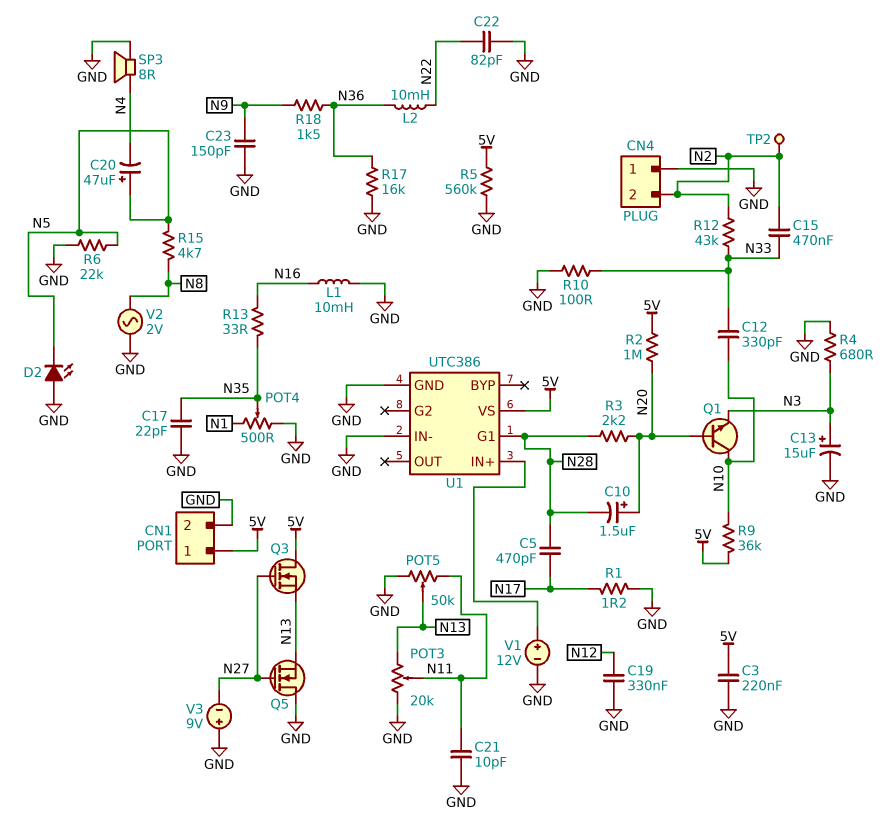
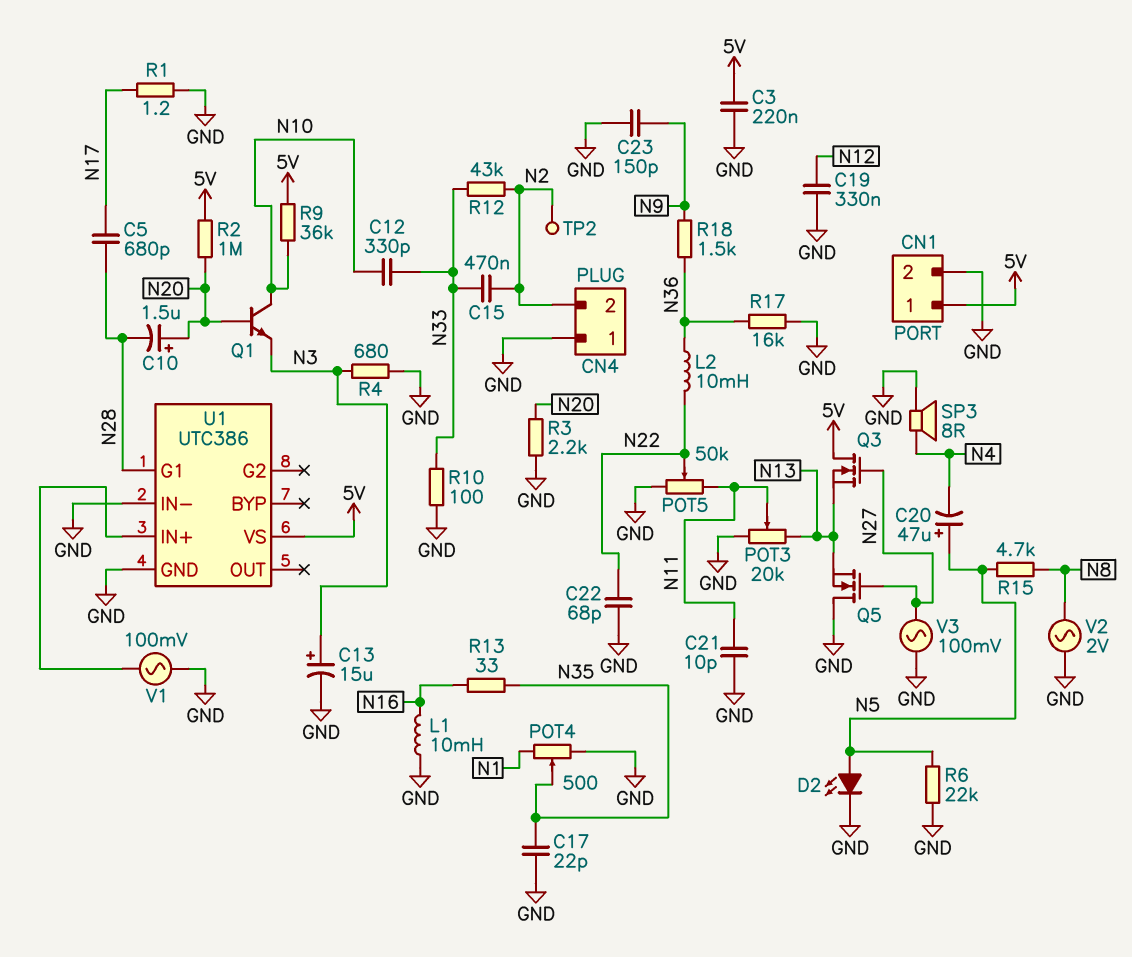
C5: 470pF (N17, N28) -> 680pF (N17, N28)
C22: 82pF (GND, N22) -> 68pF (GND, N22)
D2: LED (A GND, K N5) -> LED (A N5, K GND)
POT5: 50k (GND, N11, wiper N13) -> 50k (GND, N11, wiper N22)
R3: 2.2k (N20, N28) -> 2.2k (GND, N20)
R5: 560k (5V, GND) -> none
V1: 12V (plus U1/IN+, minus GND) -> AC 100mV (GND, U1/IN+)
V3: 9V (plus GND, minus N27) -> AC 100mV (GND, N27)

